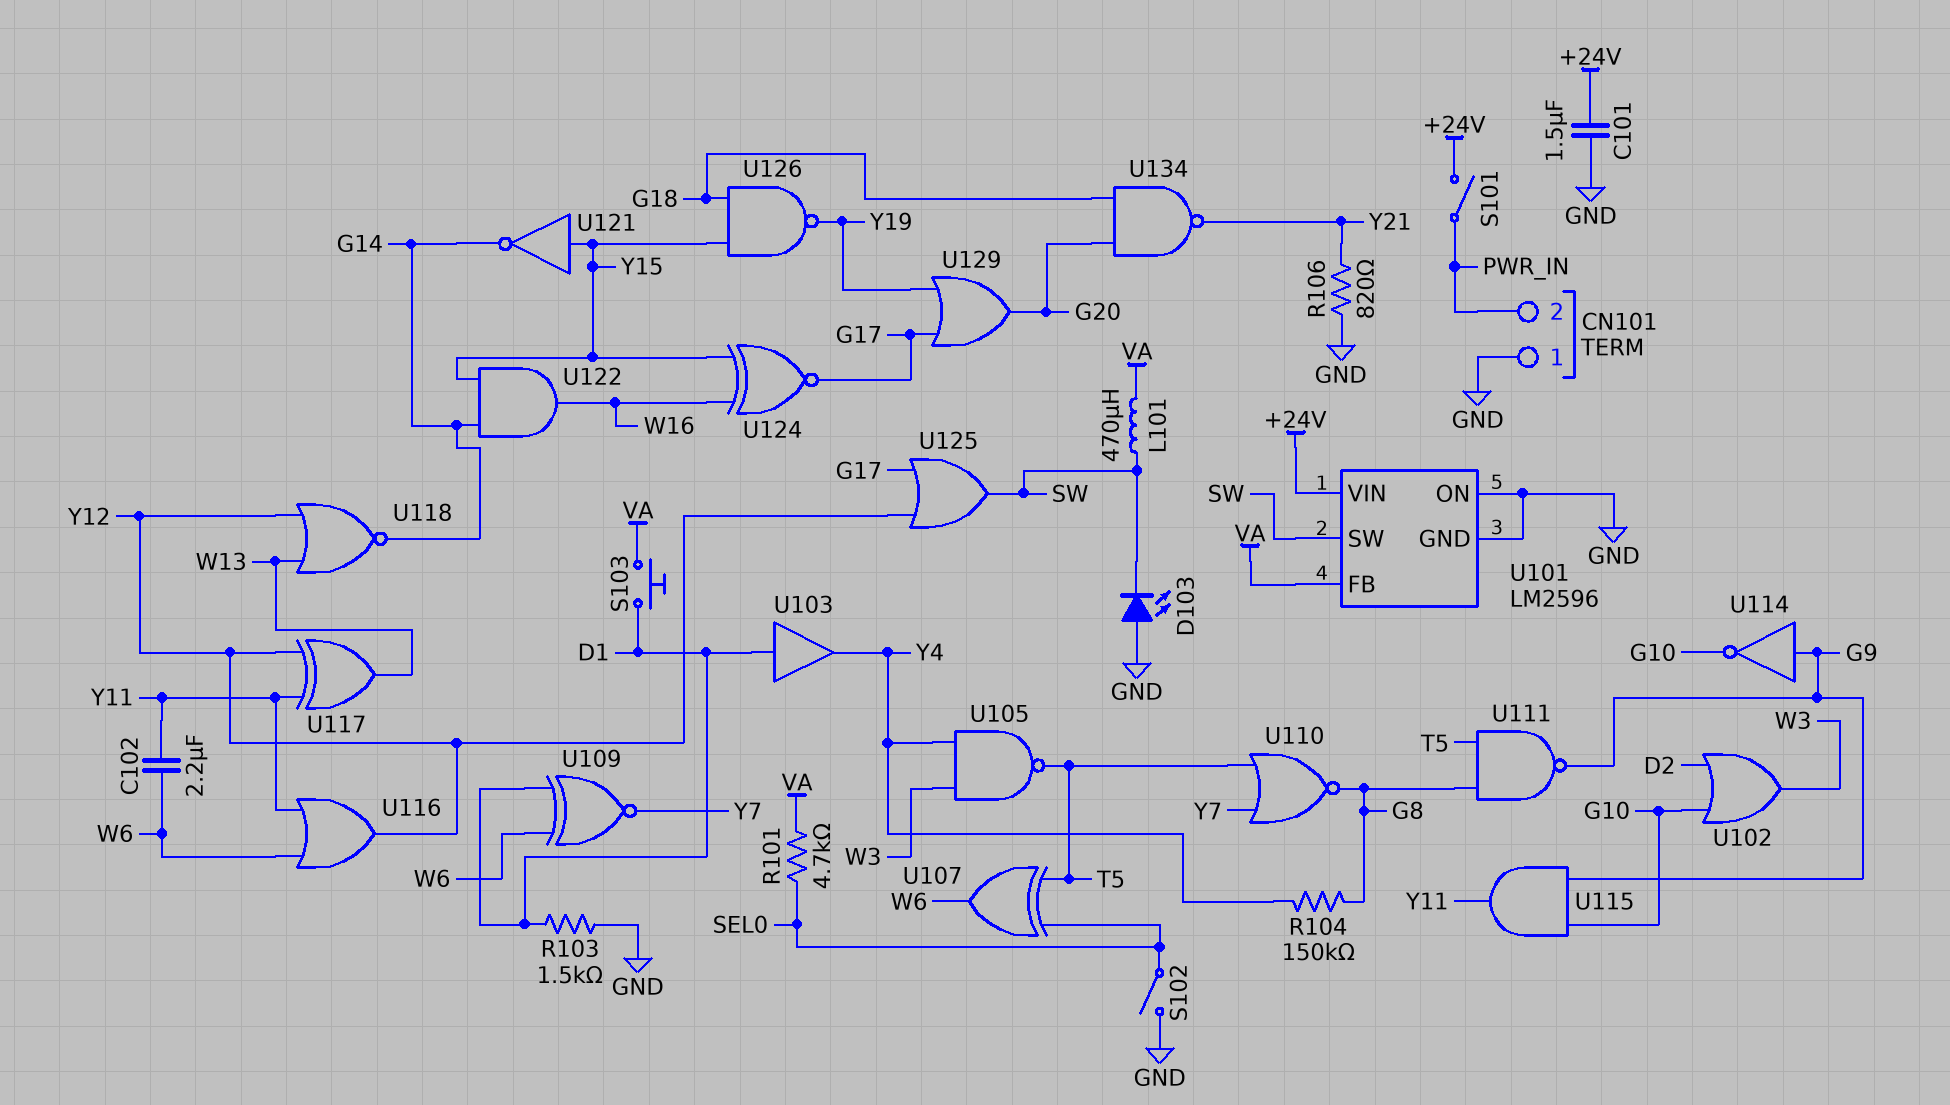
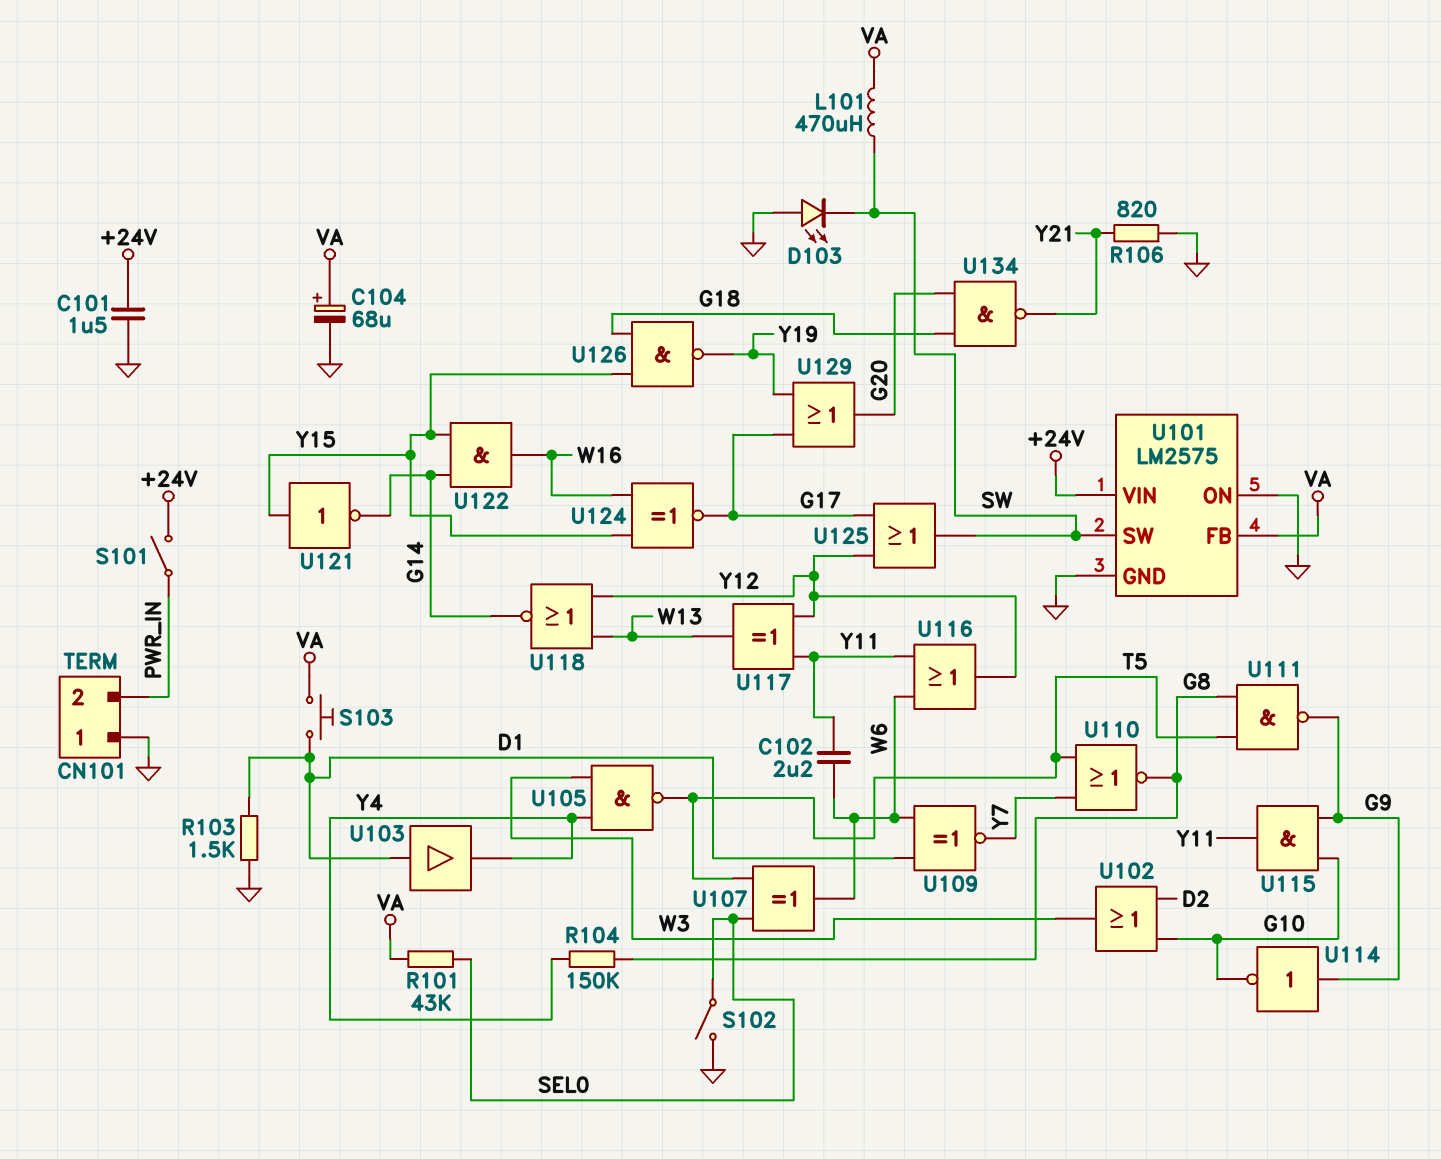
C104: none -> 68uF (plus VA, minus GND)
R101: 4.7k (SEL0, VA) -> 43k (SEL0, VA)
U101: LM2596 -> LM2575

